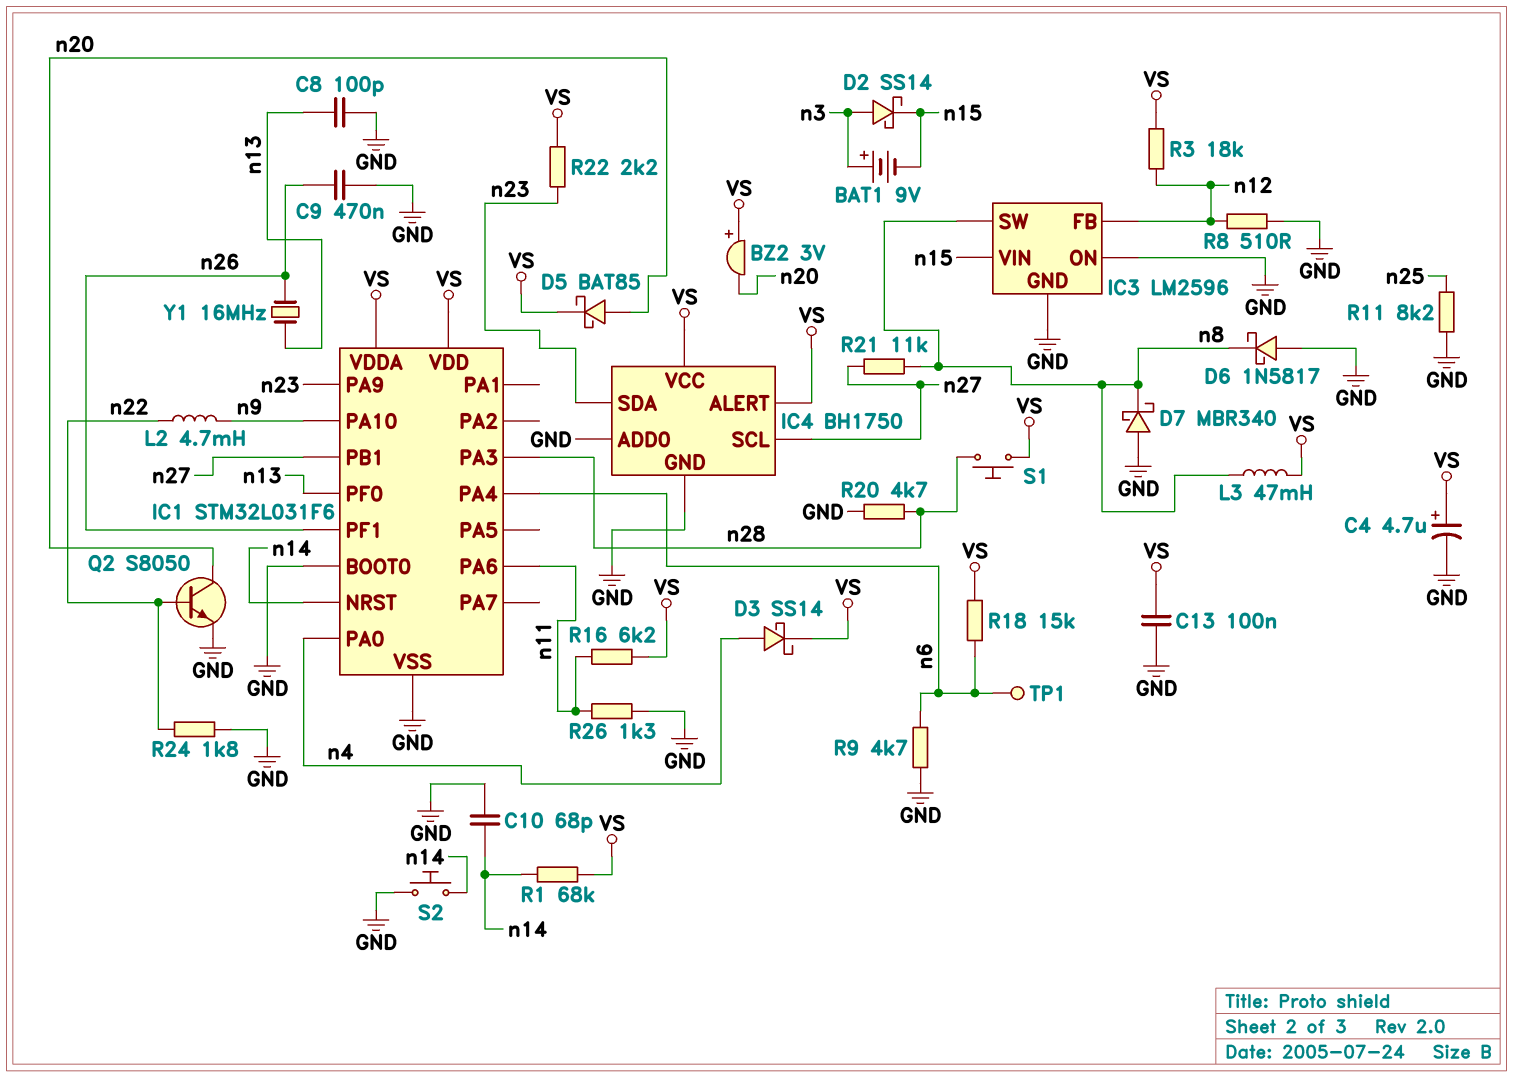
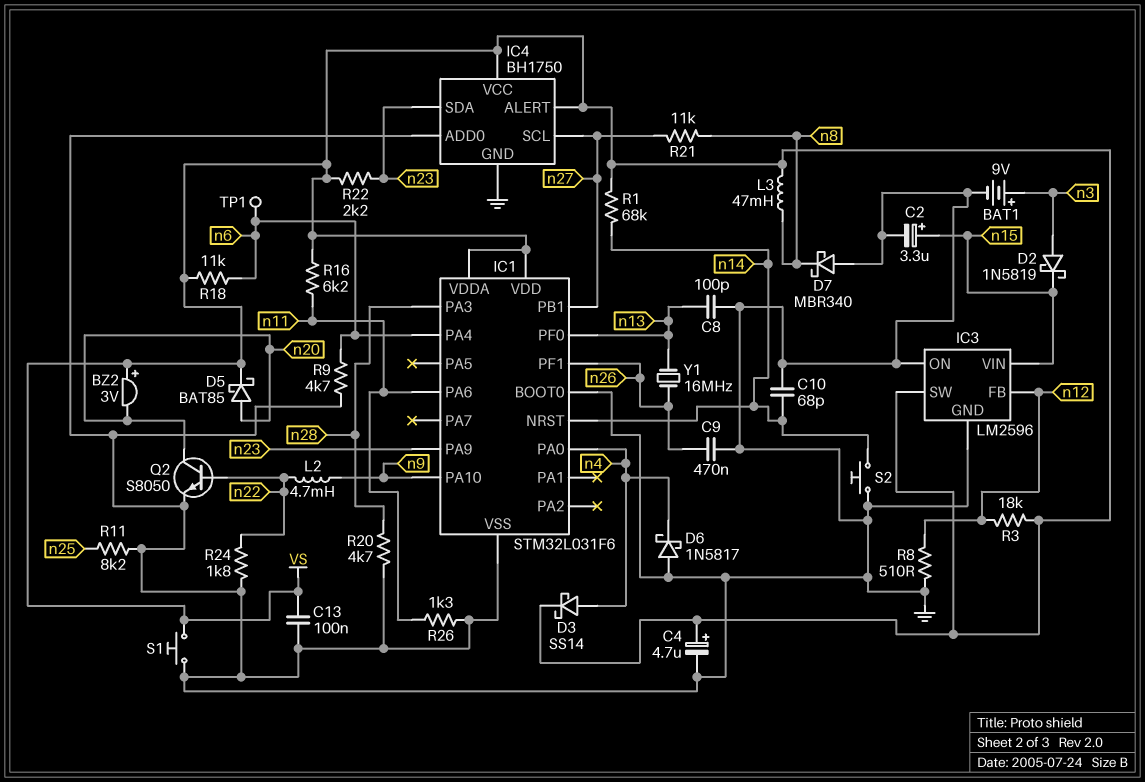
BAT1: 9V (plus n3, minus n15) -> 9V (plus n3, minus GND)
C2: none -> 3.3uF (plus n15, minus GND)
D2: schottky SS14 (A n3, K n15) -> schottky 1N5819 (A n3, K n15)
D6: schottky 1N5817 (A GND, K n8) -> schottky 1N5817 (A GND, K n4)
IC3 pin SW: n8 -> VS
R18: 15k (VS, n6) -> 11k (VS, n6)
S1: button (VS, n28) -> button (GND, VS)

